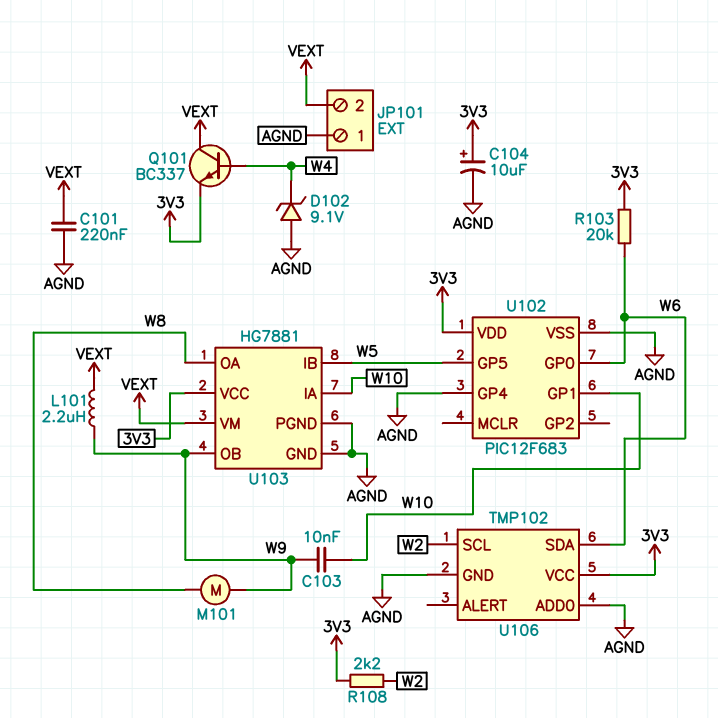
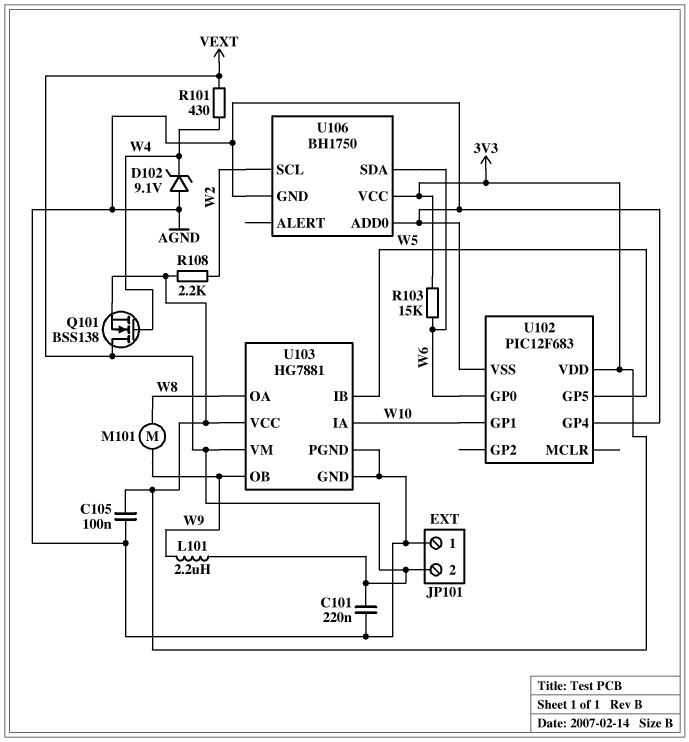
C103: 10nF (W9, W10) -> none
C104: 10uF (plus 3V3, minus AGND) -> none
C105: none -> 100nF (3V3, AGND)
Q101: NPN BC337 (B W4, C VEXT, E 3V3) -> NMOS BSS138 (G W4, D VEXT, S 3V3)
R101: none -> 430 (VEXT, W4)
R103: 20k (3V3, W6) -> 15k (3V3, W6)
U106: TMP102 -> BH1750

